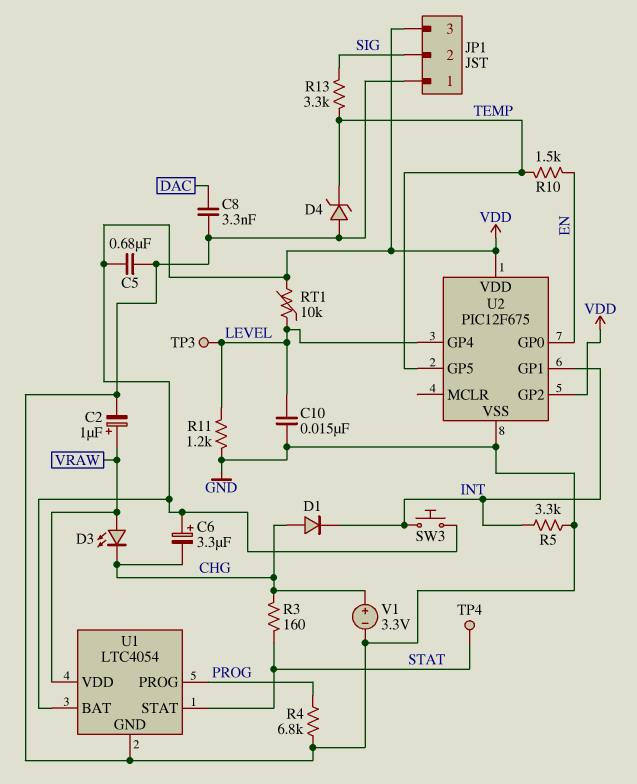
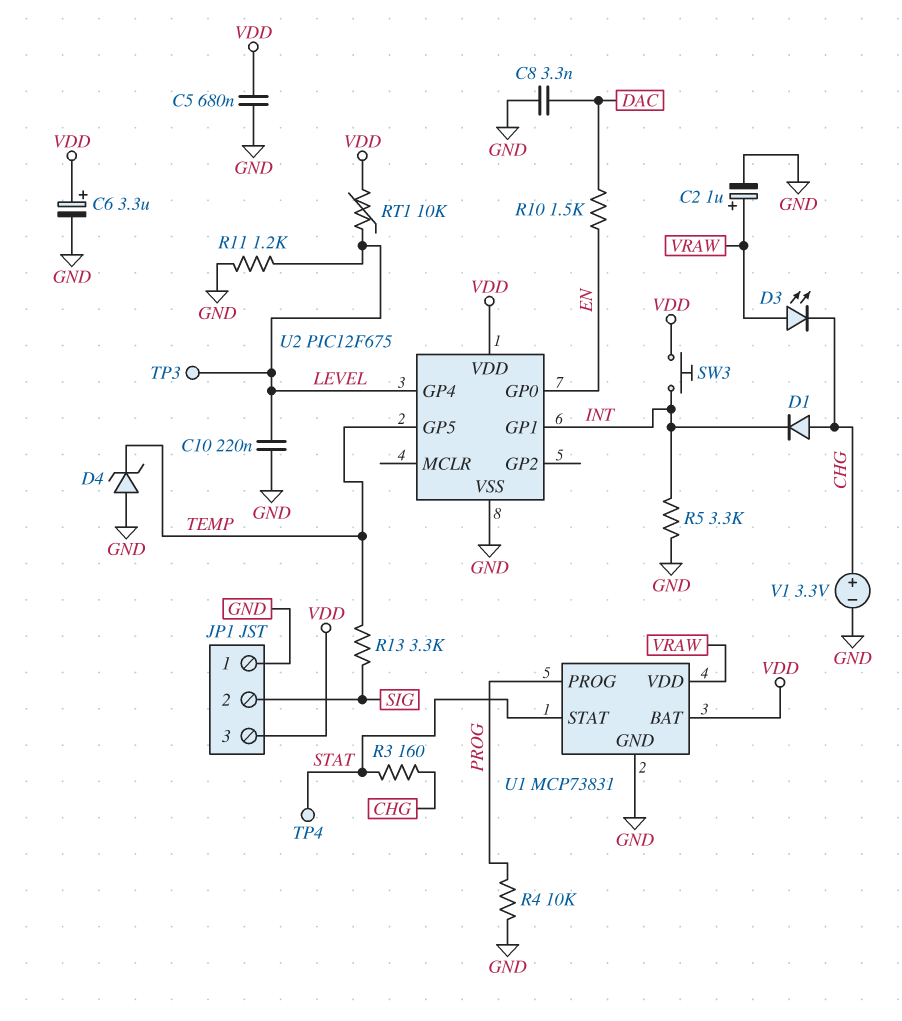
C6: 3.3uF (plus VDD, minus CHG) -> 3.3uF (plus VDD, minus GND)
C10: 15nF (GND, LEVEL) -> 220nF (GND, LEVEL)
R4: 6.8k (GND, PROG) -> 10k (GND, PROG)
R10: 1.5k (EN, TEMP) -> 1.5k (DAC, EN)
U1: LTC4054 -> MCP73831
U2 pin GP2: VDD -> none

